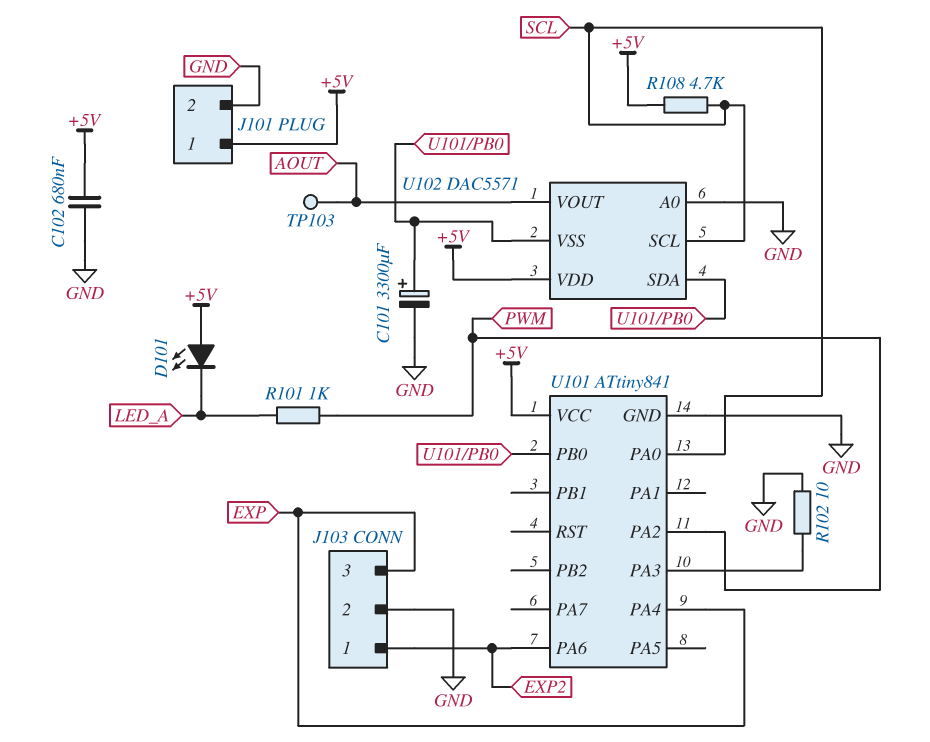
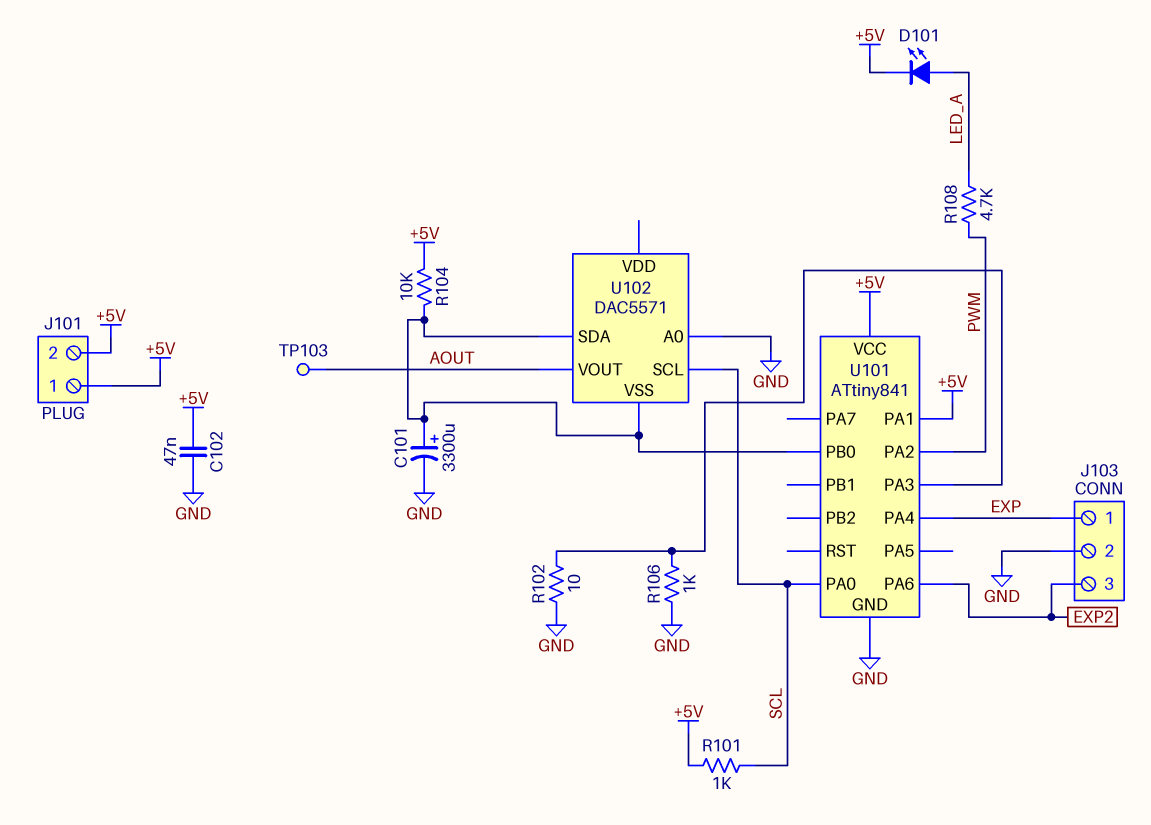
C102: 680nF (+5V, GND) -> 47nF (+5V, GND)
D101: LED (A +5V, K LED_A) -> LED (A LED_A, K +5V)
J101 pin 2: GND -> +5V
J103 pin 1: EXP2 -> EXP
J103 pin 3: EXP -> EXP2
R101: 1k (LED_A, PWM) -> 1k (+5V, SCL)
R104: none -> 10k (+5V, U101/PB0)
R106: none -> 1k (GND, U101/PA3)
R108: 4.7k (+5V, SCL) -> 4.7k (LED_A, PWM)
U101 pin PA1: none -> +5V
U102 pin VDD: +5V -> none

